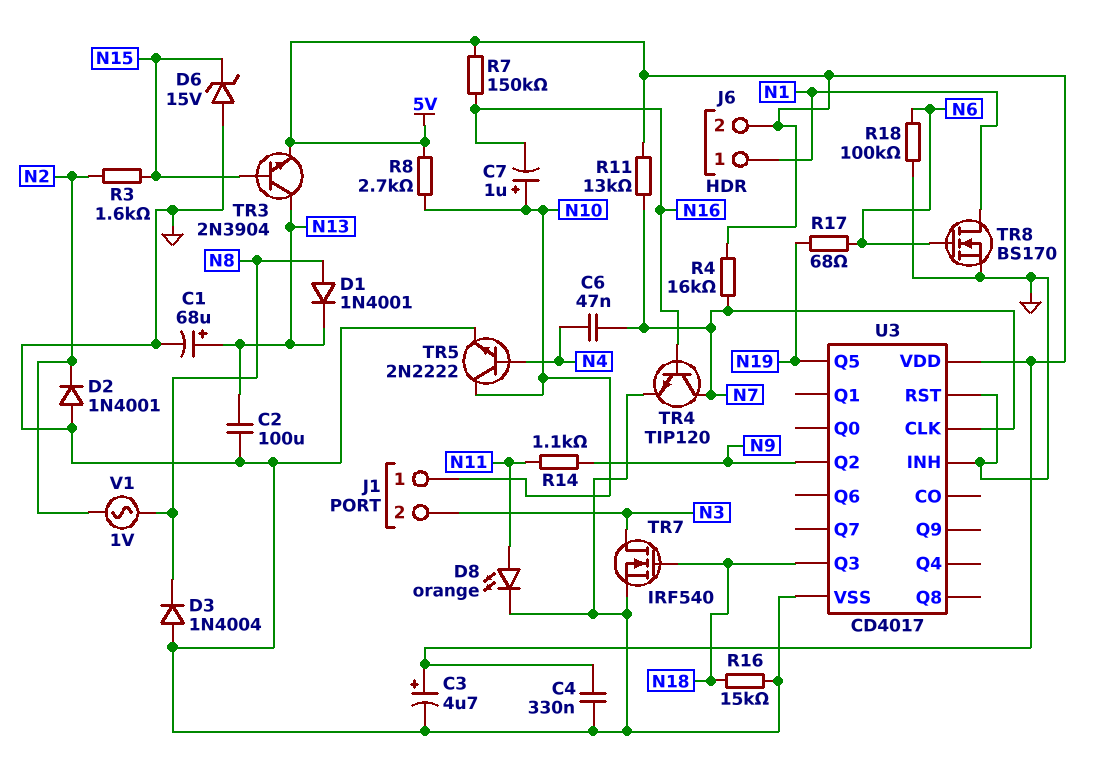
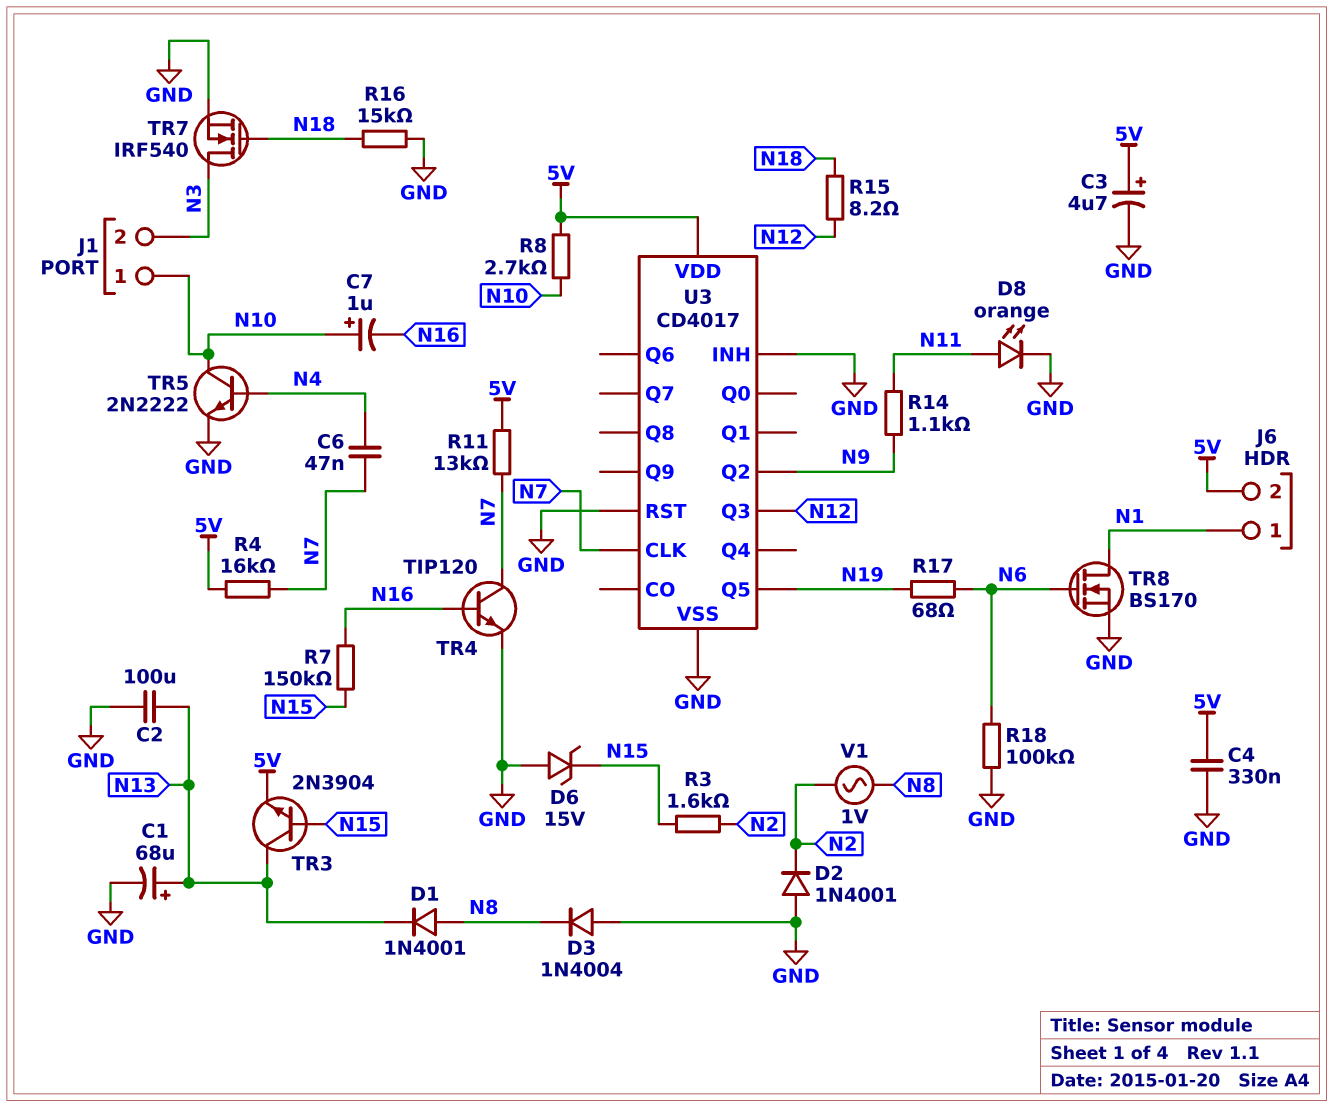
R7: 150k (5V, N16) -> 150k (N15, N16)
R15: none -> 8.2 (N12, N18)
U3 pin Q3: N18 -> N12

